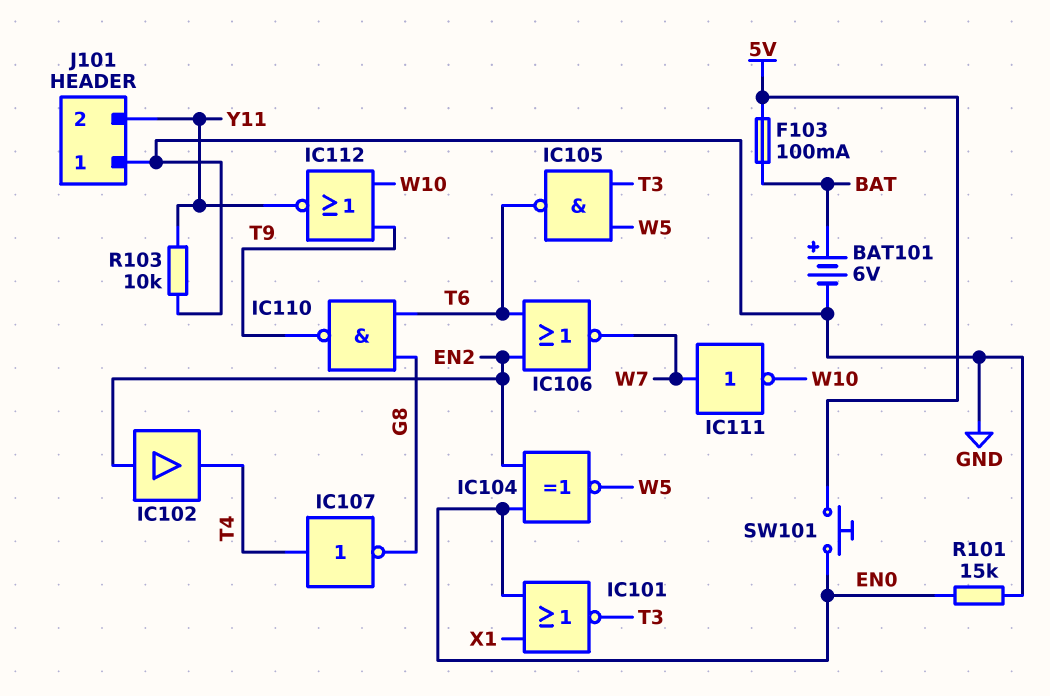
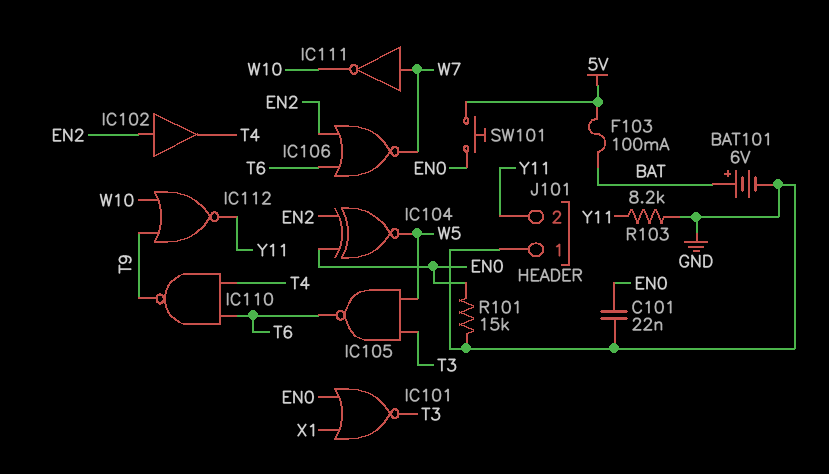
C101: none -> 22nF (EN0, GND)
IC107: NOT (in T4, out G8) -> none
IC110: NAND (in G8, in T6, out T9) -> NAND (in T4, in T6, out T9)
R103: 10k (GND, Y11) -> 8.2k (GND, Y11)

